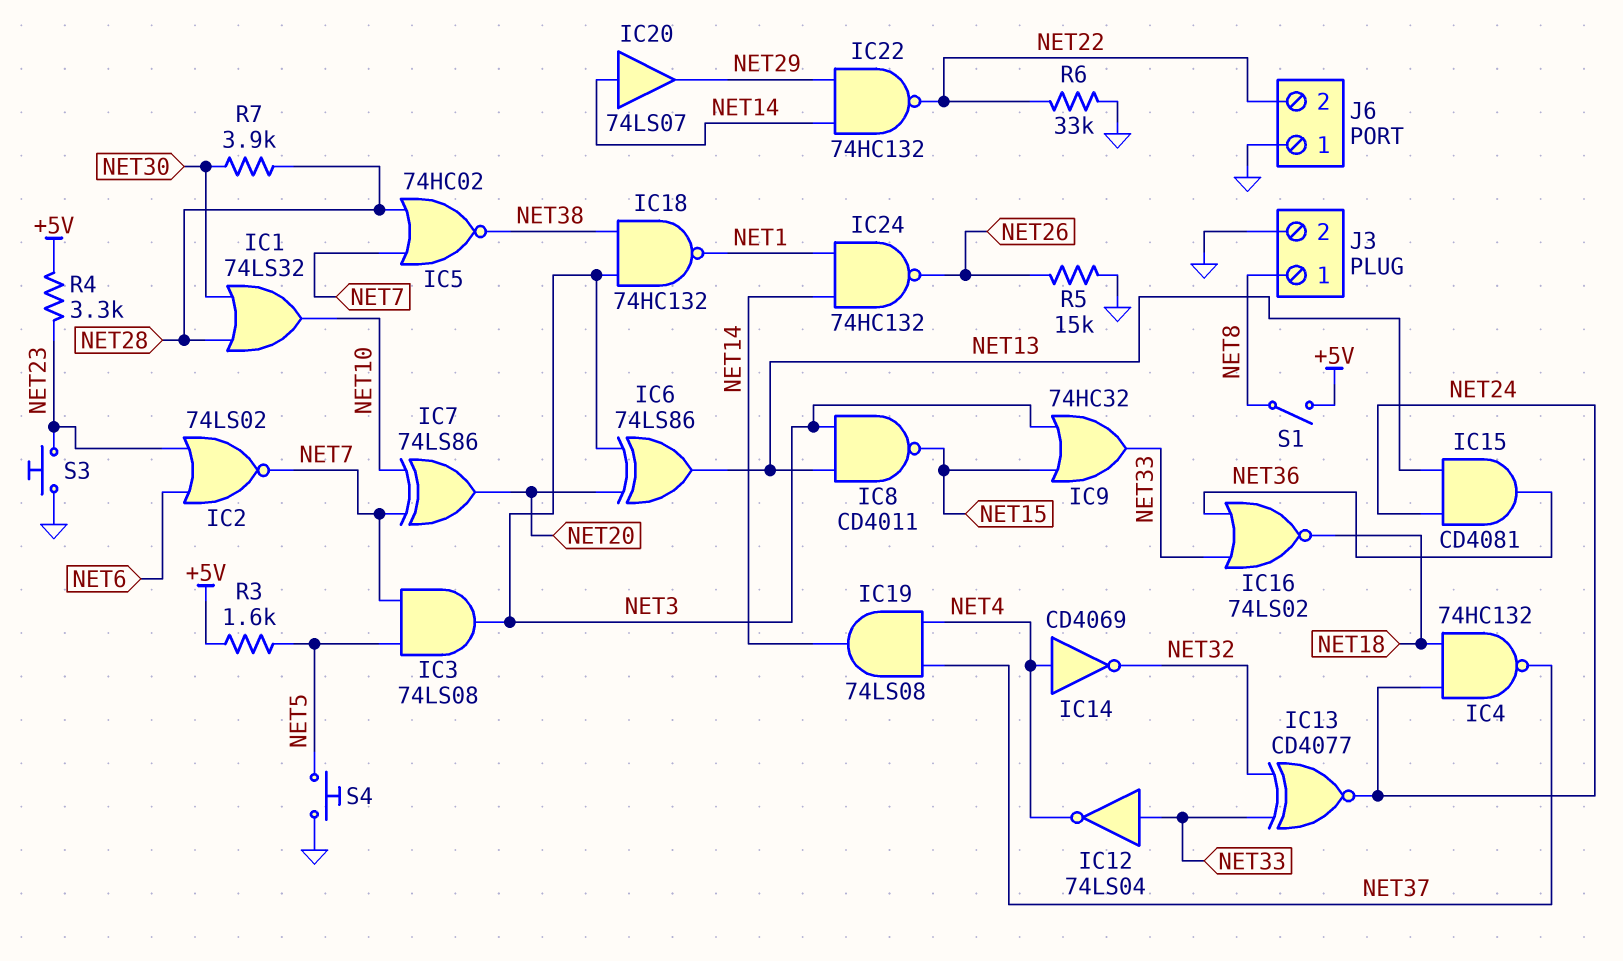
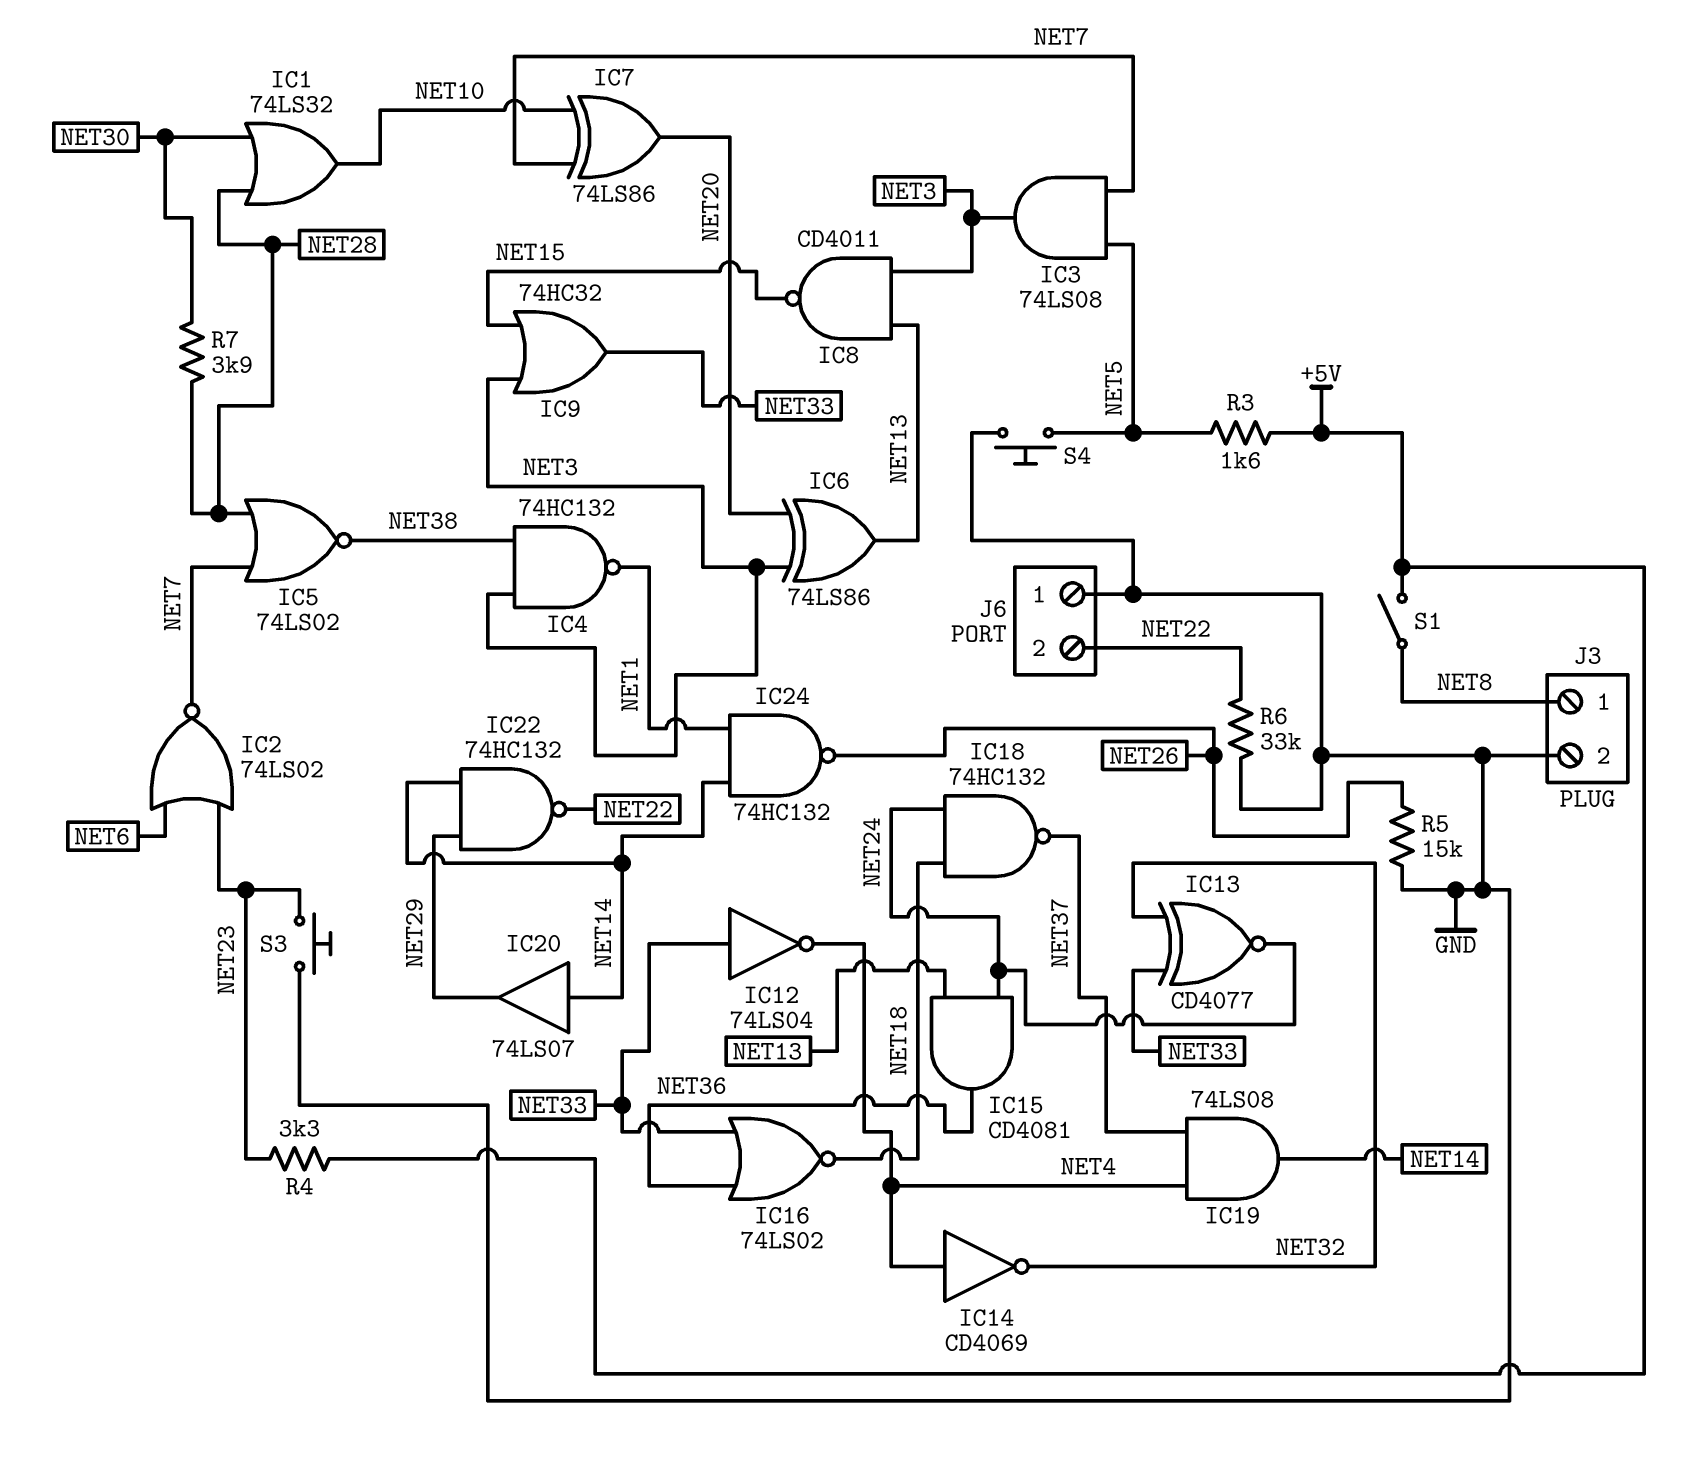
IC4: NAND 74HC132 (in NET18, in NET24, out NET37) -> NAND 74HC132 (in NET3, in NET38, out NET1)
IC5: NOR 74HC02 (in NET7, in NET28, out NET38) -> NOR 74LS02 (in NET7, in NET28, out NET38)
IC18: NAND 74HC132 (in NET3, in NET38, out NET1) -> NAND 74HC132 (in NET18, in NET24, out NET37)

